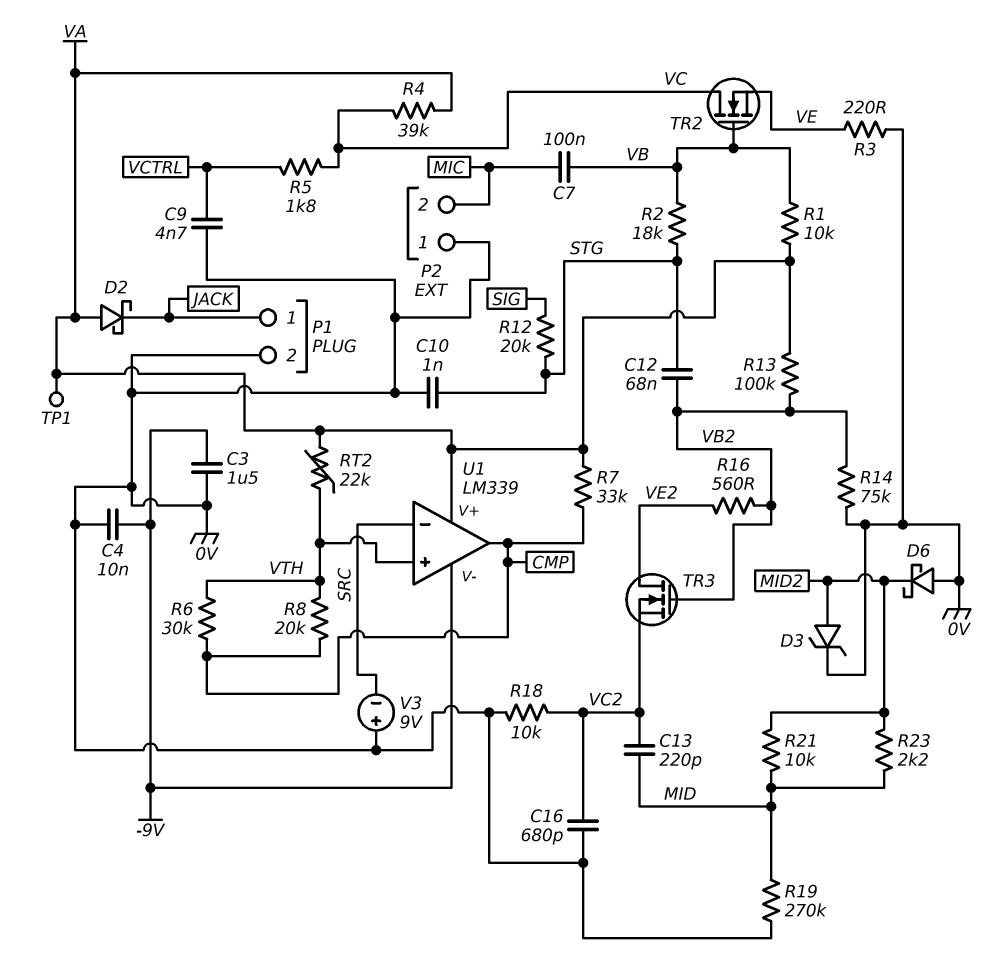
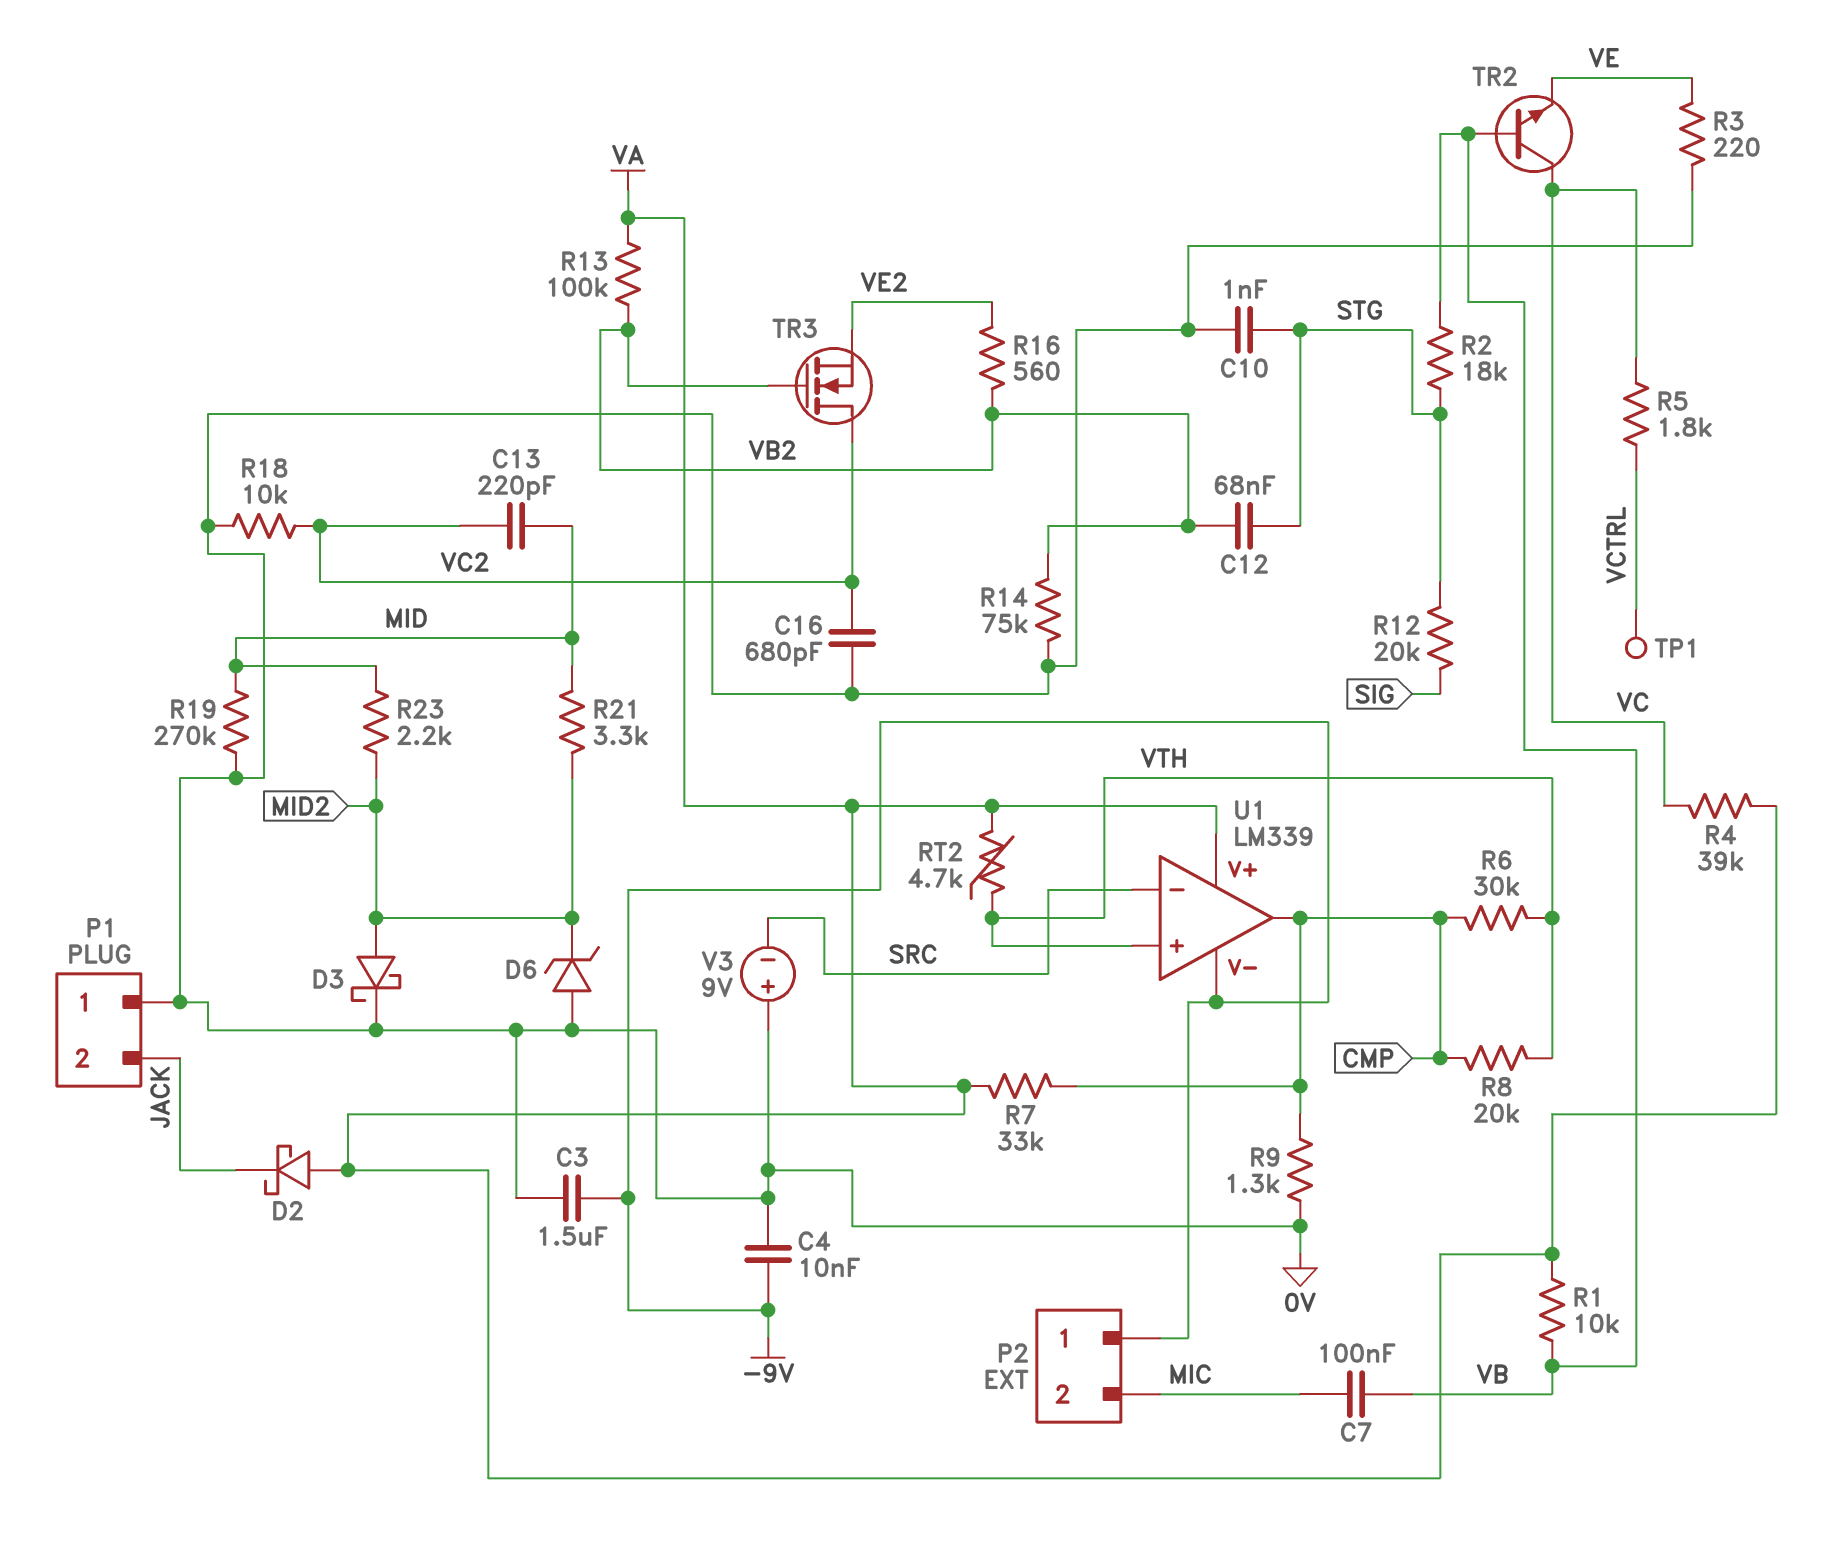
C9: 4.7nF (0V, VCTRL) -> none
D3: zener (A MID2, K 0V) -> schottky (A MID2, K 0V)
D6: schottky (A 0V, K MID2) -> zener (A 0V, K MID2)
P1 pin 1: JACK -> 0V
P1 pin 2: 0V -> JACK
P2 pin 1: 0V -> -9V
R9: none -> 1.3k (0V, CMP)
R21: 10k (MID, MID2) -> 3.3k (MID, MID2)
RT2: 22k (VA, VTH) -> 4.7k (VA, VTH)
TP1: test point (VA) -> test point (VCTRL)
TR2: NMOS (G VB, D VC, S VE) -> NPN (B VB, C VC, E VE)
TR3: NMOS (G VB2, D VE2, S VC2) -> NMOS (G VB2, D VC2, S VE2)

